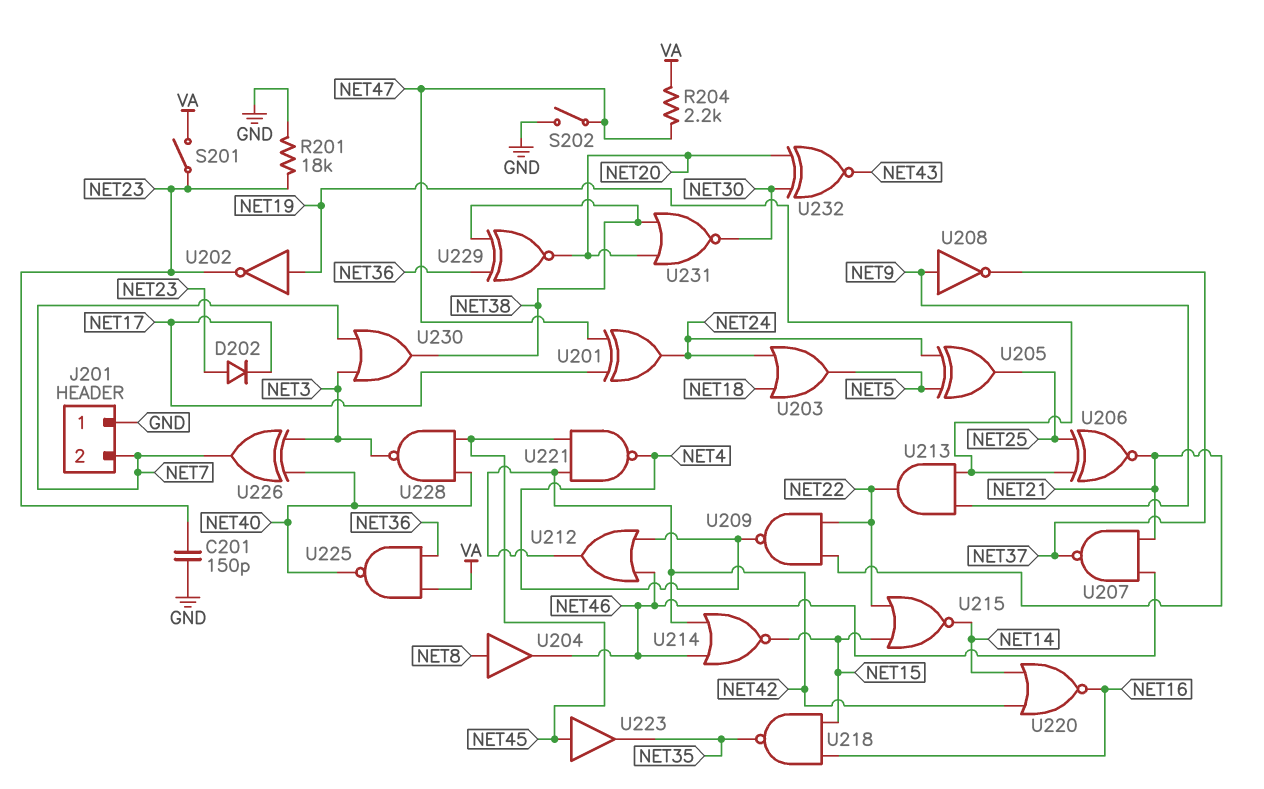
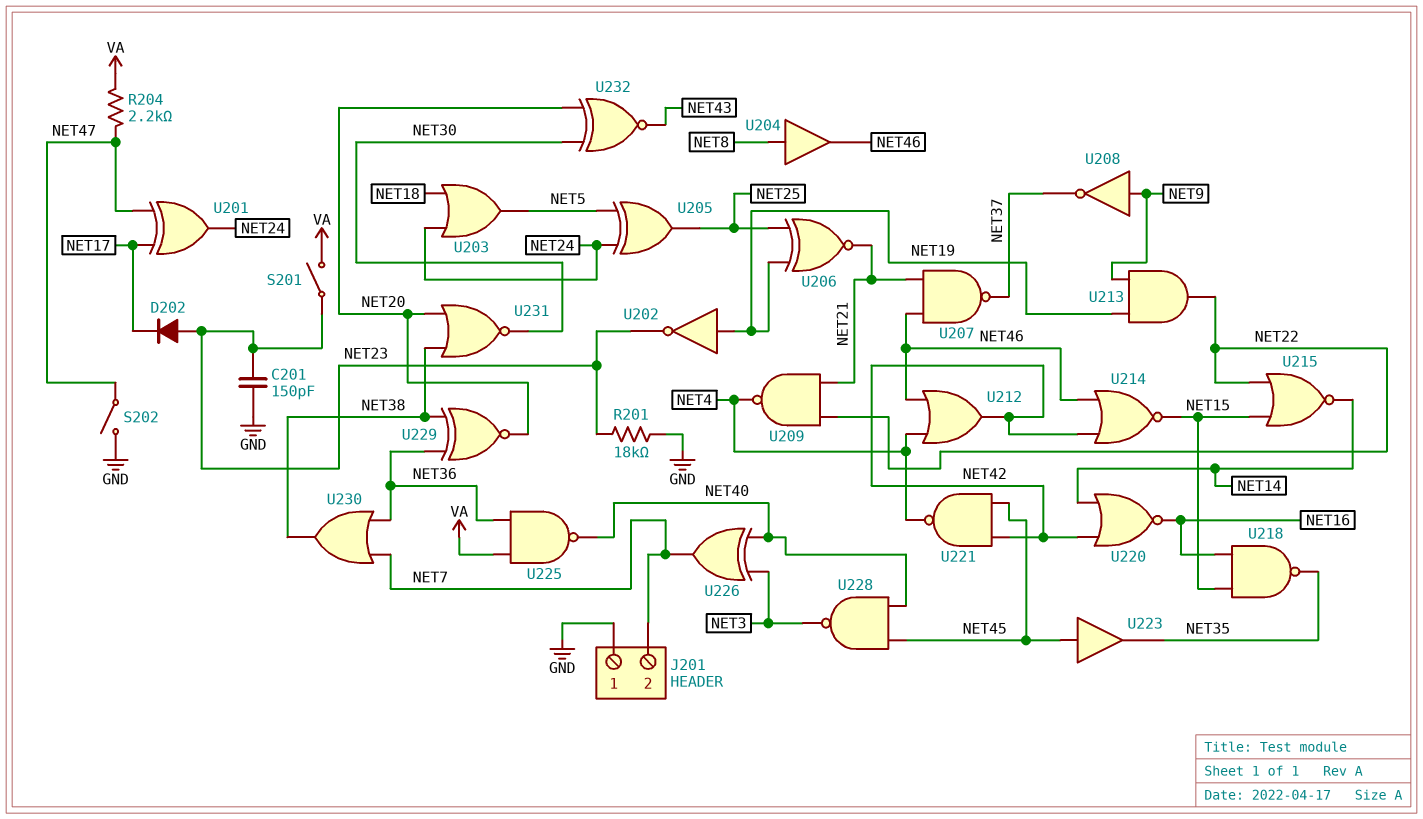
U230: OR (in NET3, in NET7, out NET38) -> OR (in NET7, in NET36, out NET38)

